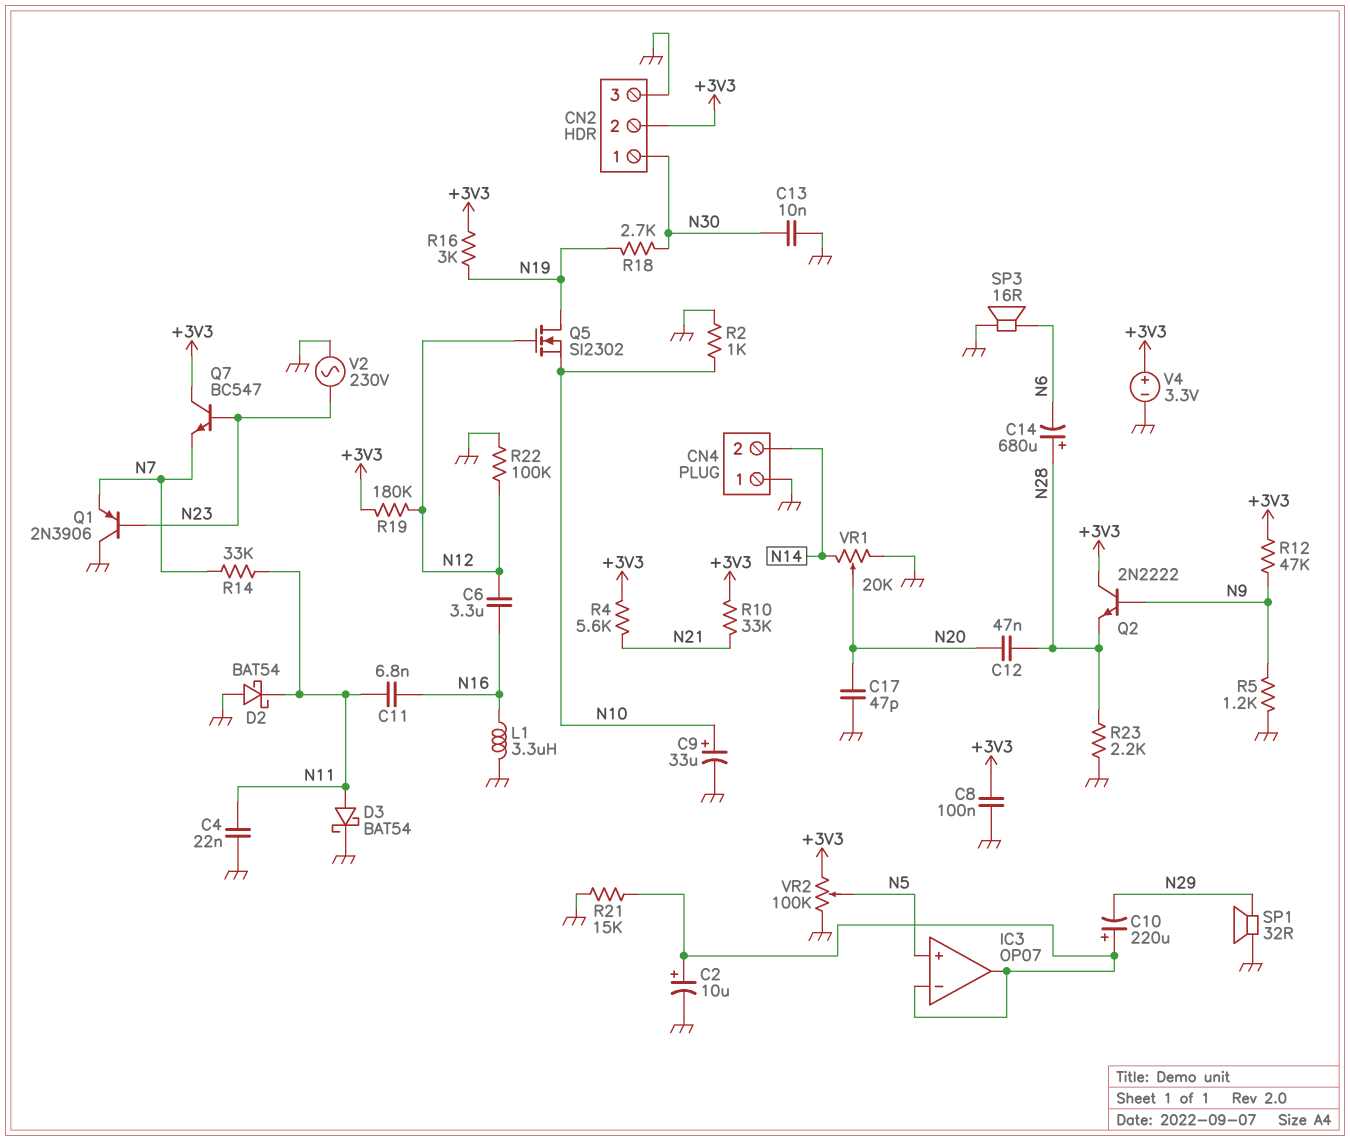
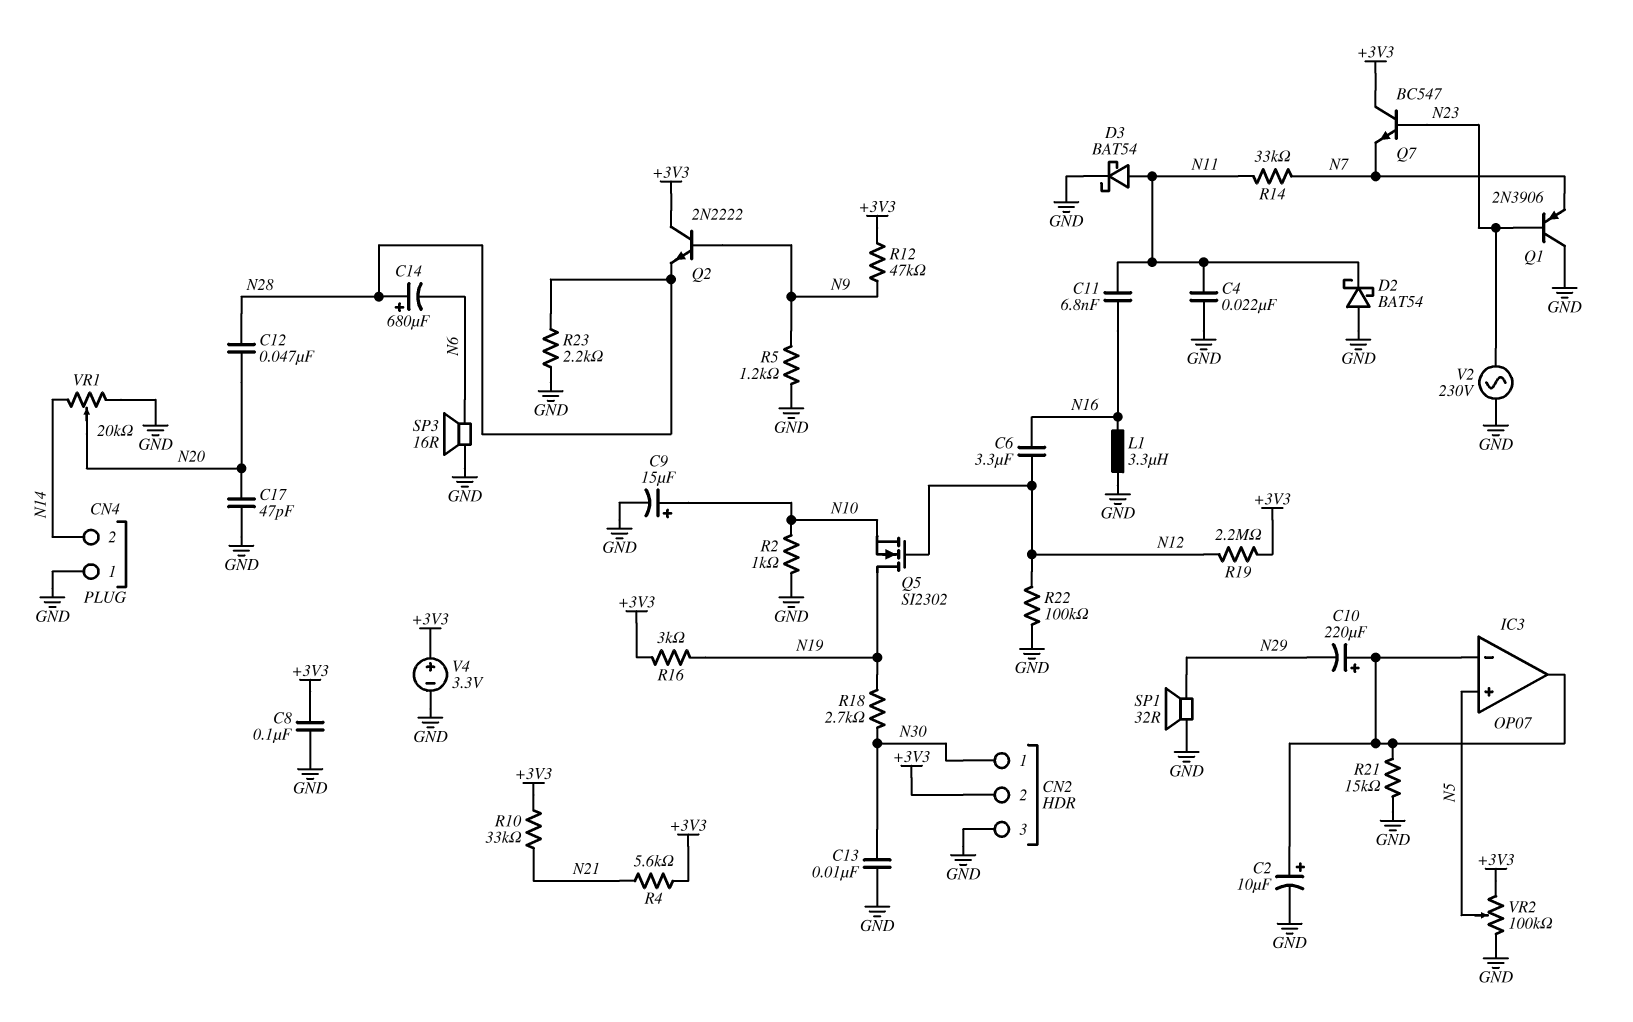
C9: 33uF (plus N10, minus GND) -> 15uF (plus N10, minus GND)
R19: 180k (+3V3, N12) -> 2.2M (+3V3, N12)

